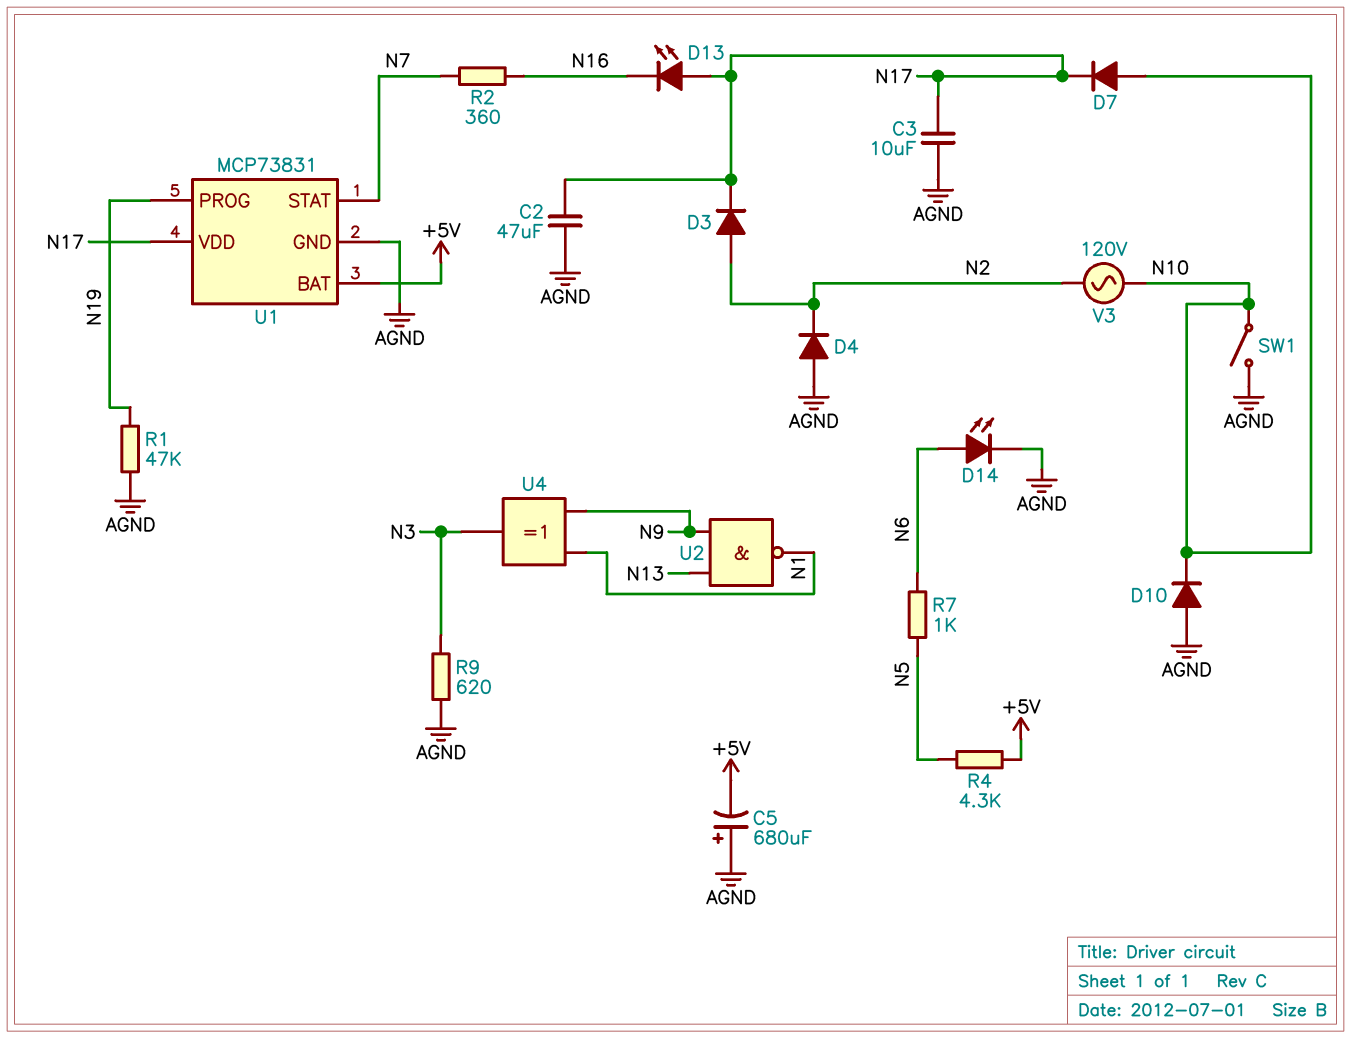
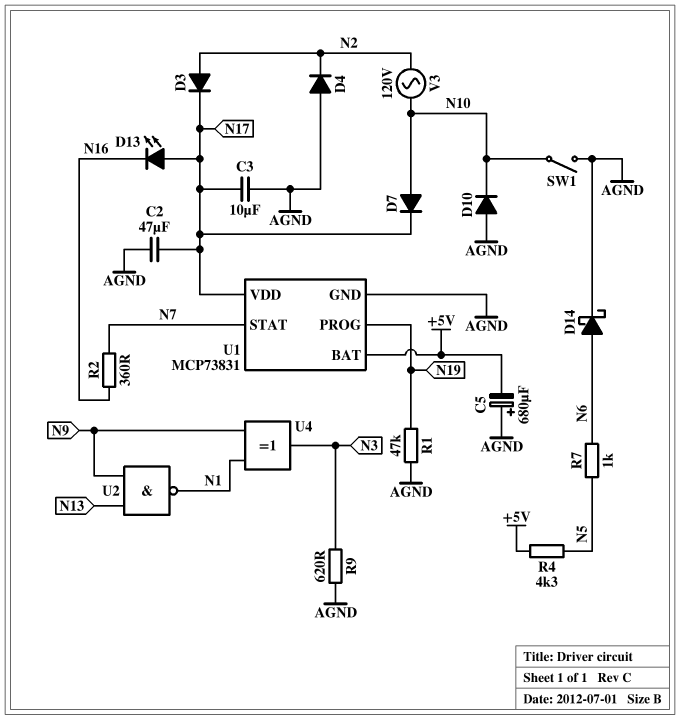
D14: LED (A N6, K AGND) -> schottky (A N6, K AGND)

